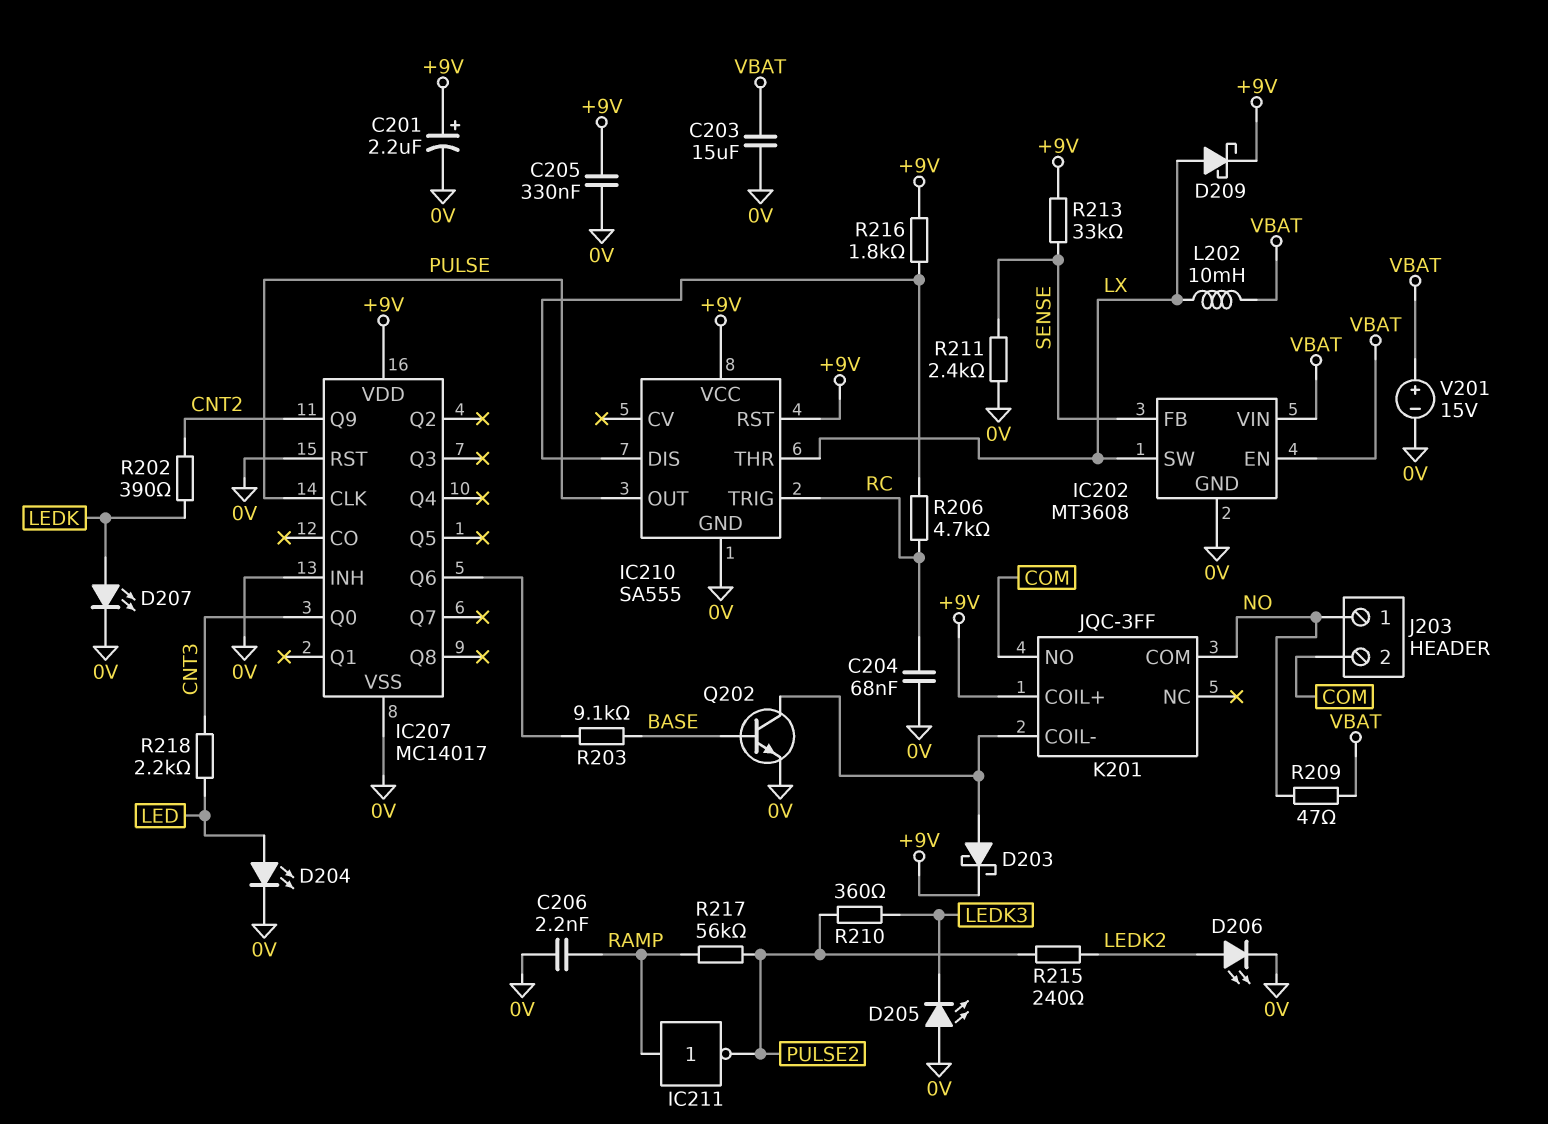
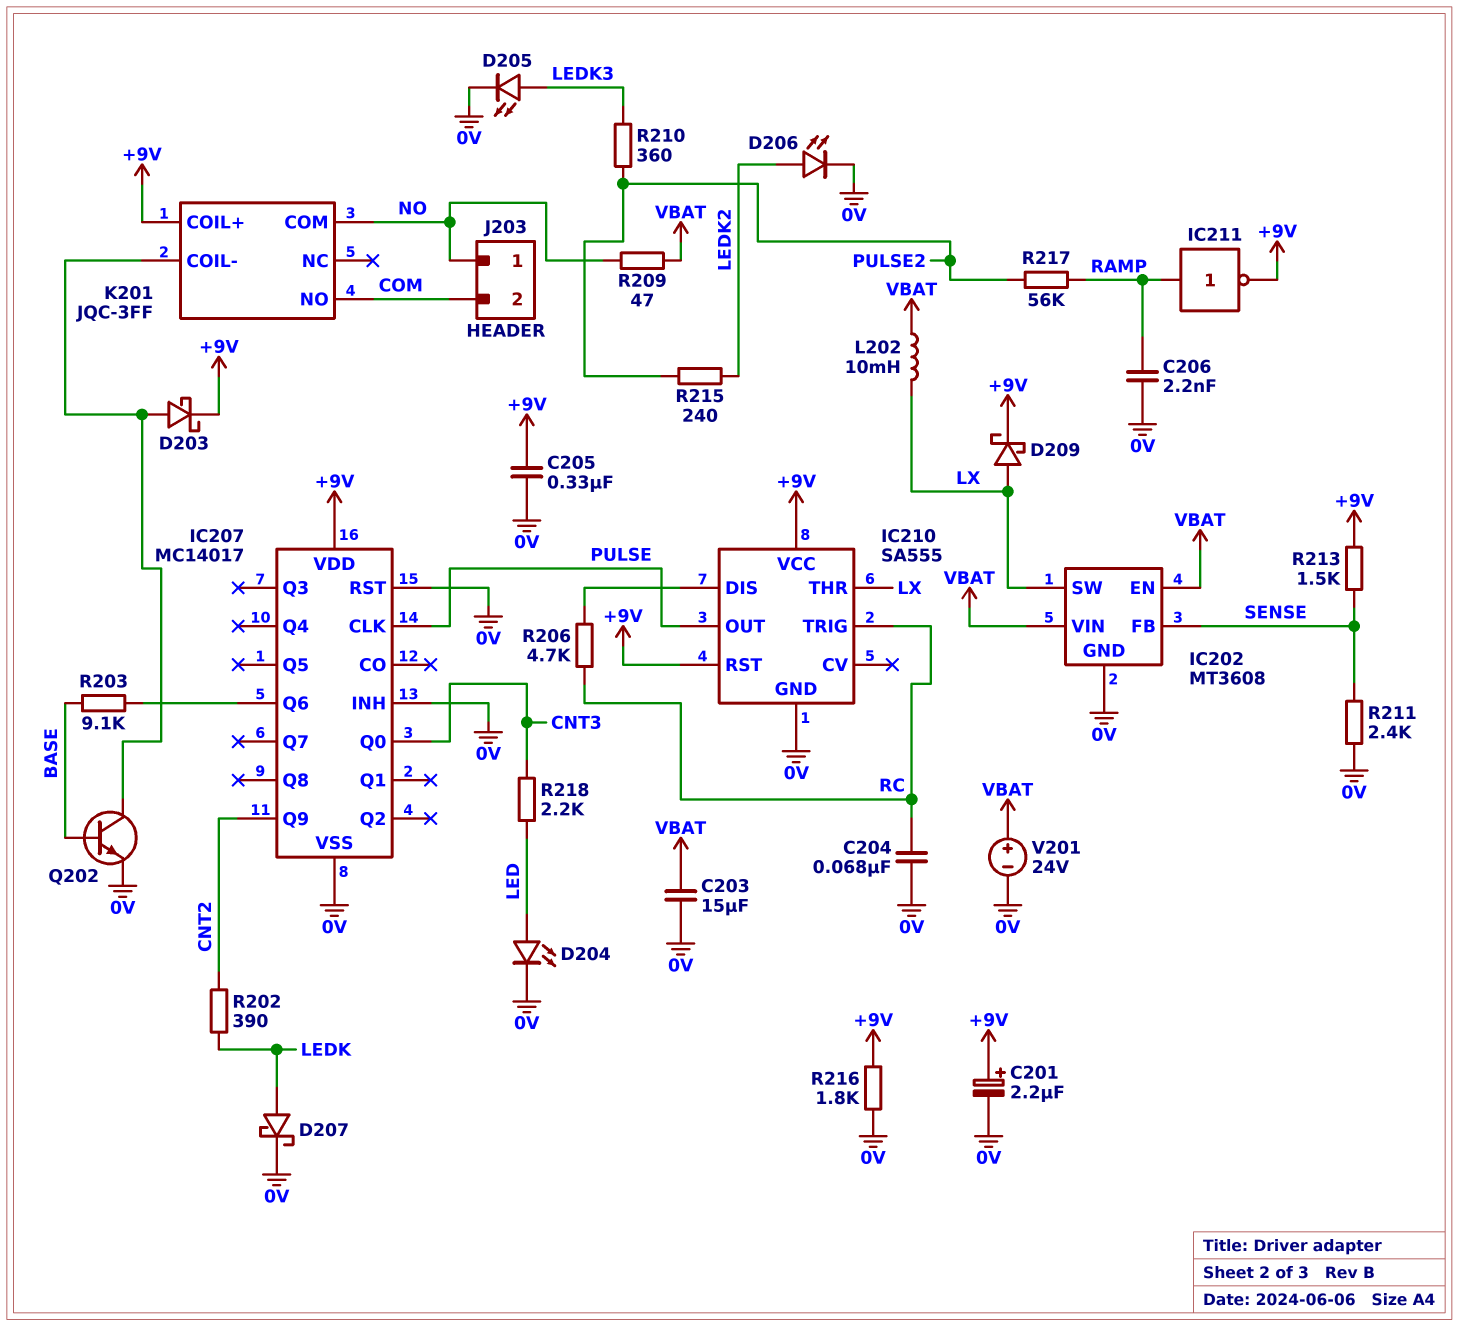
D205: LED (A 0V, K LEDK3) -> LED (A LEDK3, K 0V)
D207: LED (A LEDK, K 0V) -> schottky (A LEDK, K 0V)
IC211: NOT (in RAMP, out PULSE2) -> NOT (in RAMP, out +9V)
R213: 33k (+9V, SENSE) -> 1.5k (+9V, SENSE)
R216: 1.8k (+9V, IC210/DIS) -> 1.8k (+9V, 0V)
V201: 15V (plus VBAT, minus 0V) -> 24V (plus VBAT, minus 0V)

